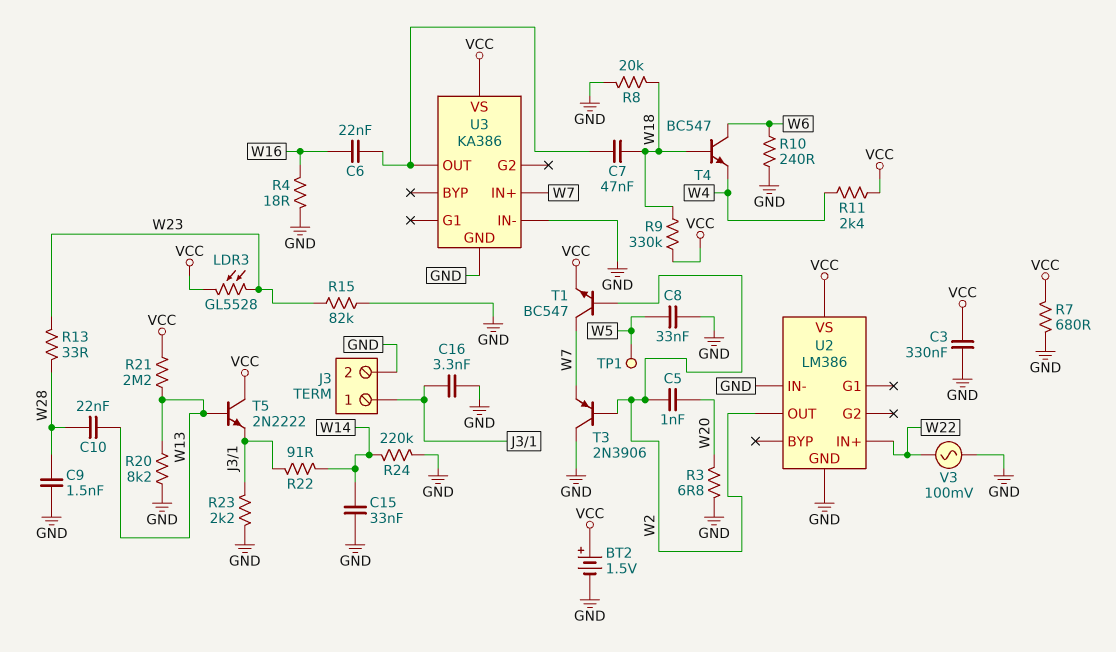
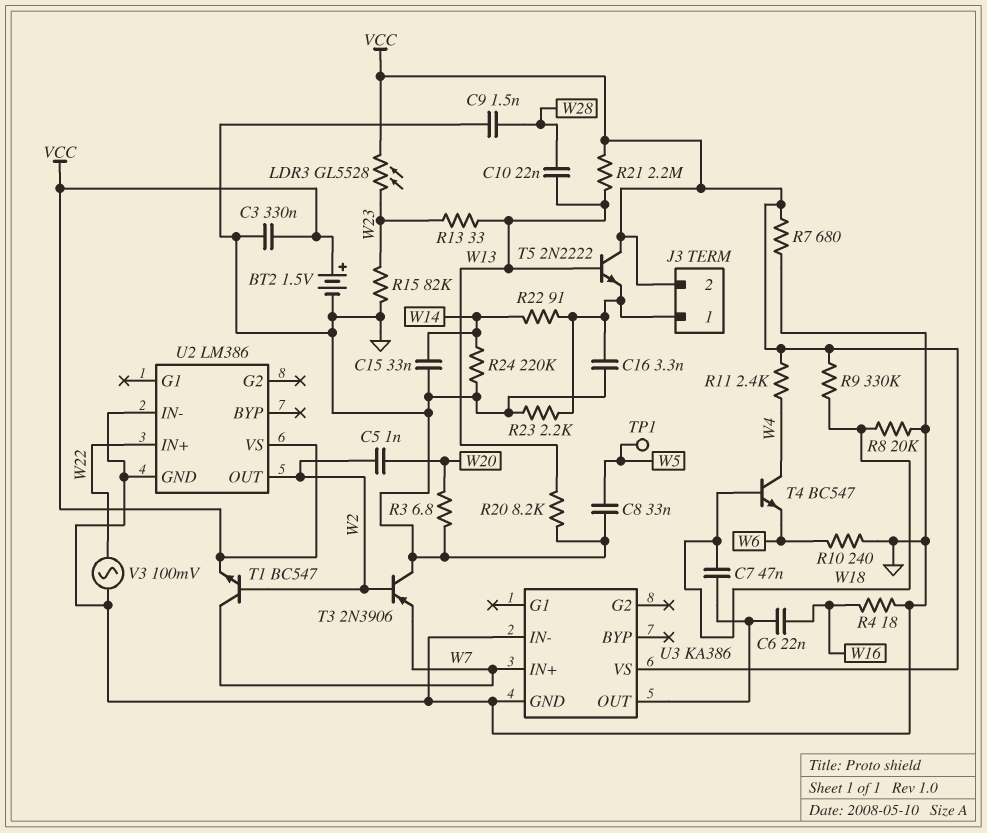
J3 pin 2: GND -> VCC
R13: 33 (W23, W28) -> 33 (W13, W23)
T4: NPN BC547 (B W18, C W6, E W4) -> NPN BC547 (B W18, C W4, E W6)

